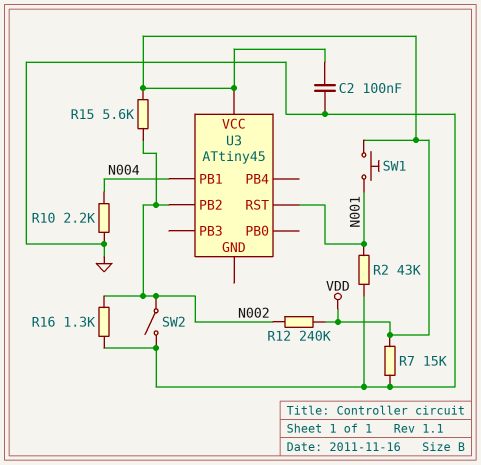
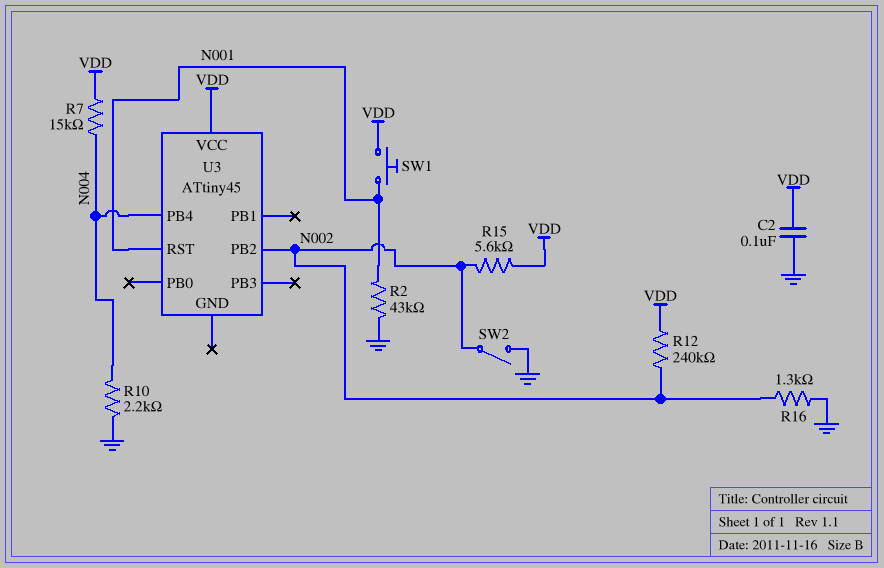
R7: 15k (GND, VDD) -> 15k (N004, VDD)
U3 pin PB1: N004 -> none
U3 pin PB4: none -> N004

